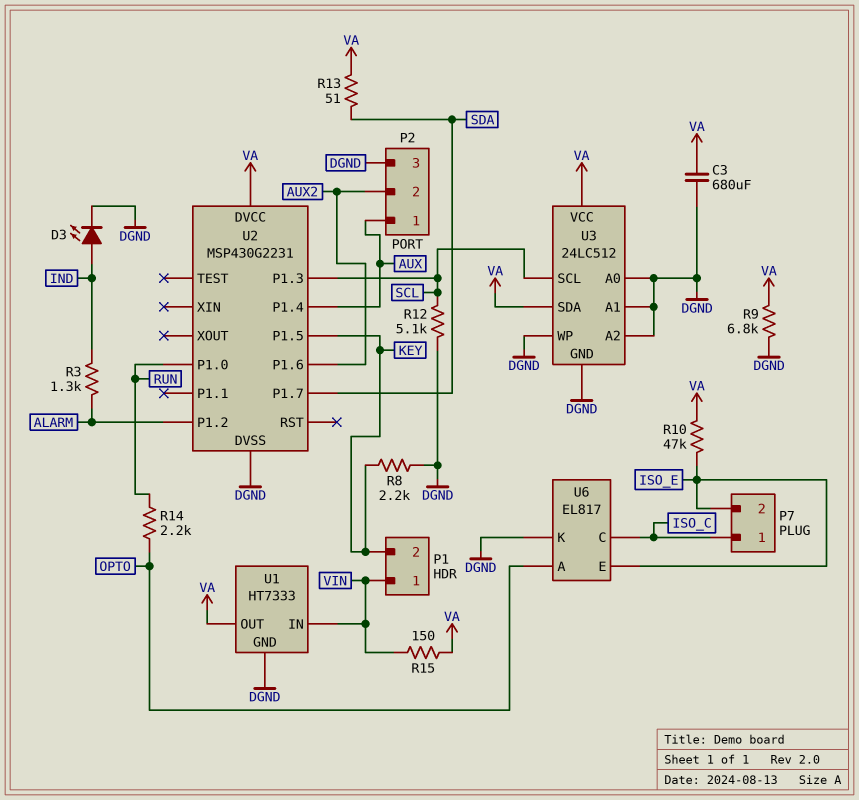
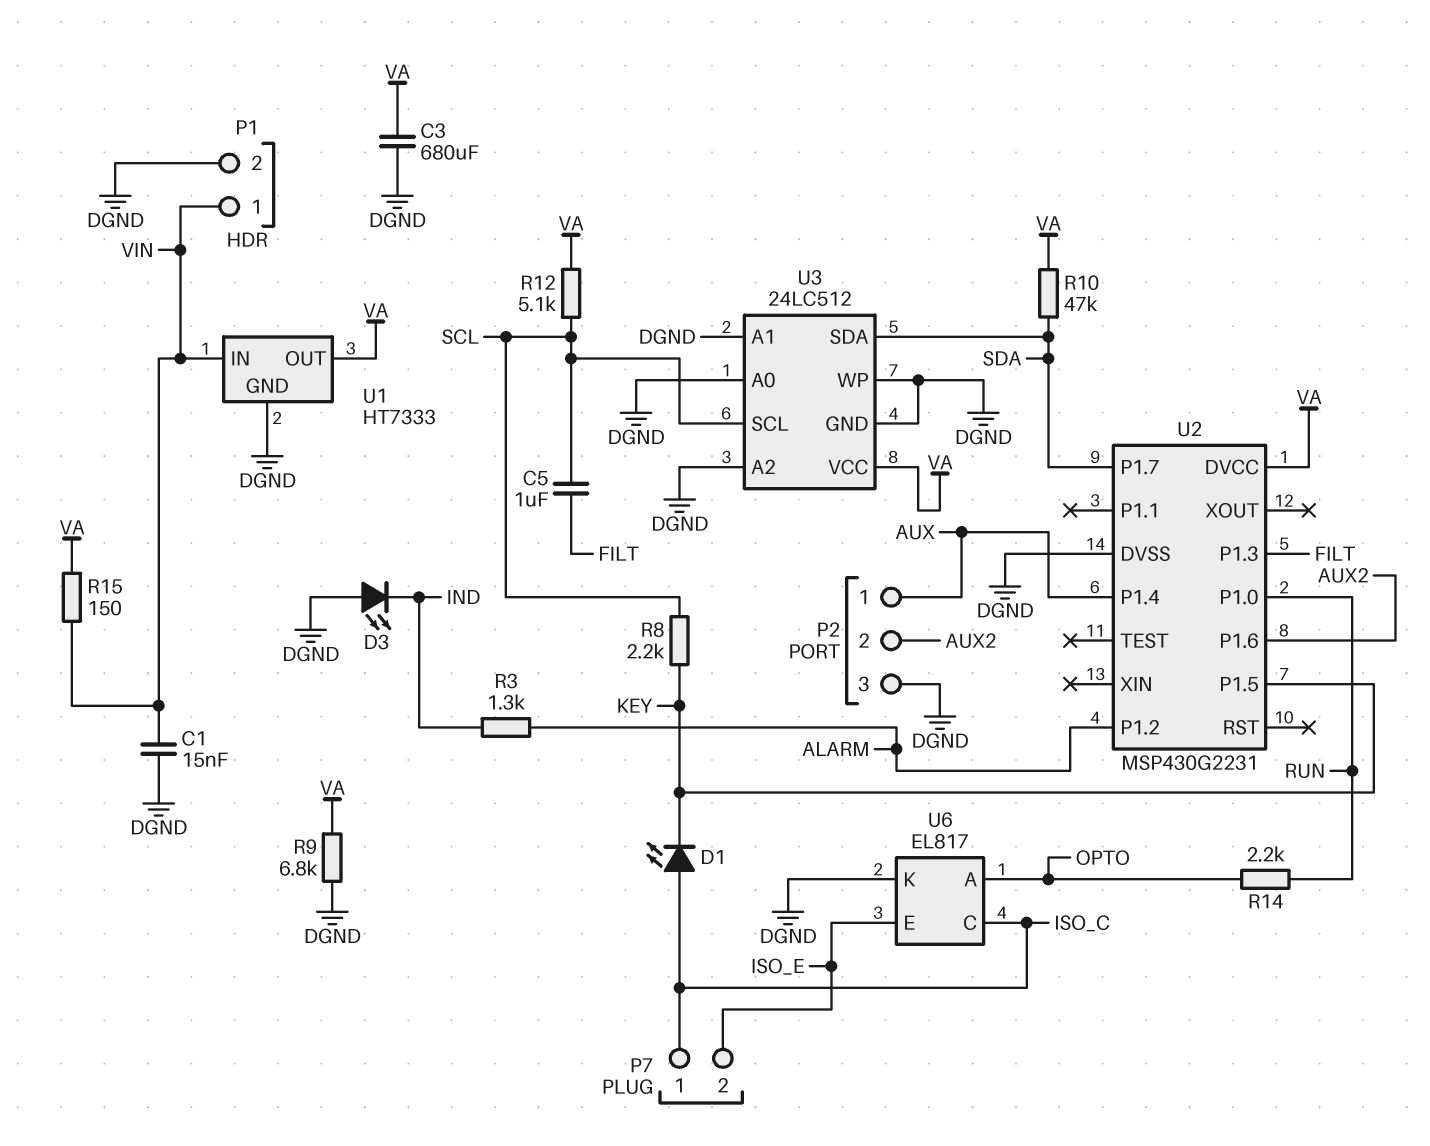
C1: none -> 15nF (DGND, VIN)
C5: none -> 1uF (FILT, SCL)
D1: none -> LED (A ISO_C, K KEY)
D3: LED (A IND, K DGND) -> LED (A DGND, K IND)
P1 pin 2: KEY -> DGND
R8: 2.2k (DGND, KEY) -> 2.2k (KEY, SCL)
R10: 47k (ISO_E, VA) -> 47k (SDA, VA)
R12: 5.1k (DGND, SCL) -> 5.1k (SCL, VA)
R13: 51 (SDA, VA) -> none
U2 pin P1.3: SCL -> FILT
U3 pin SDA: VA -> SDA

